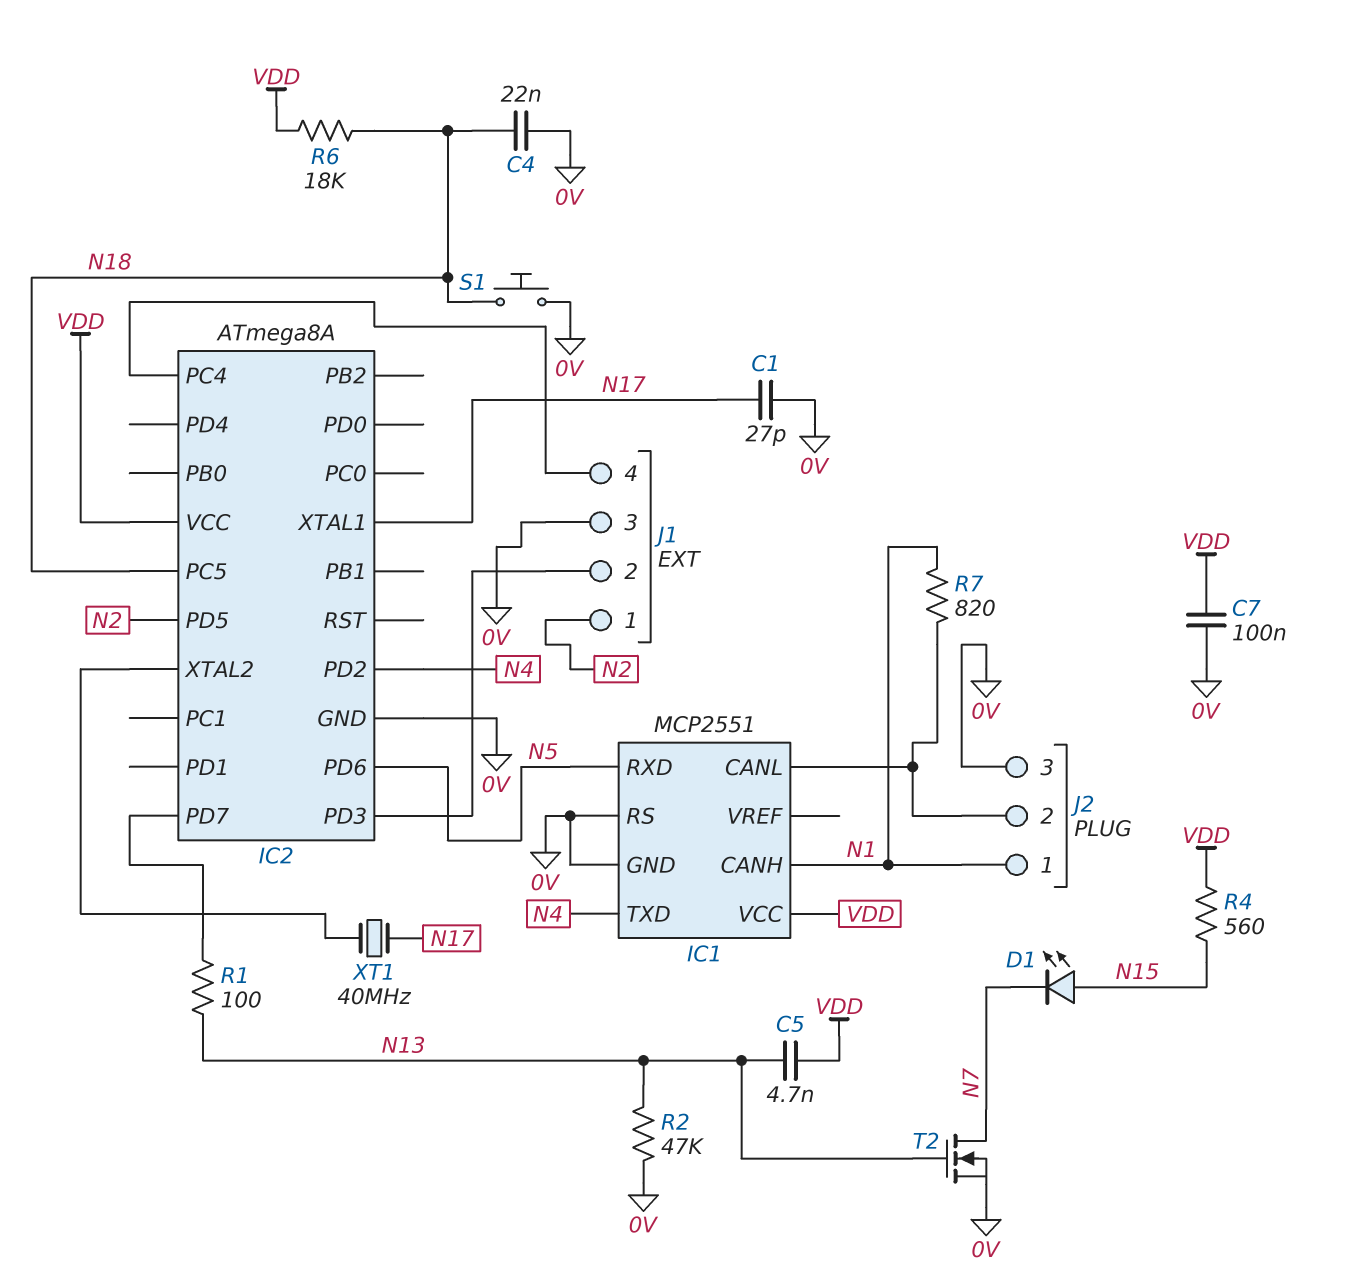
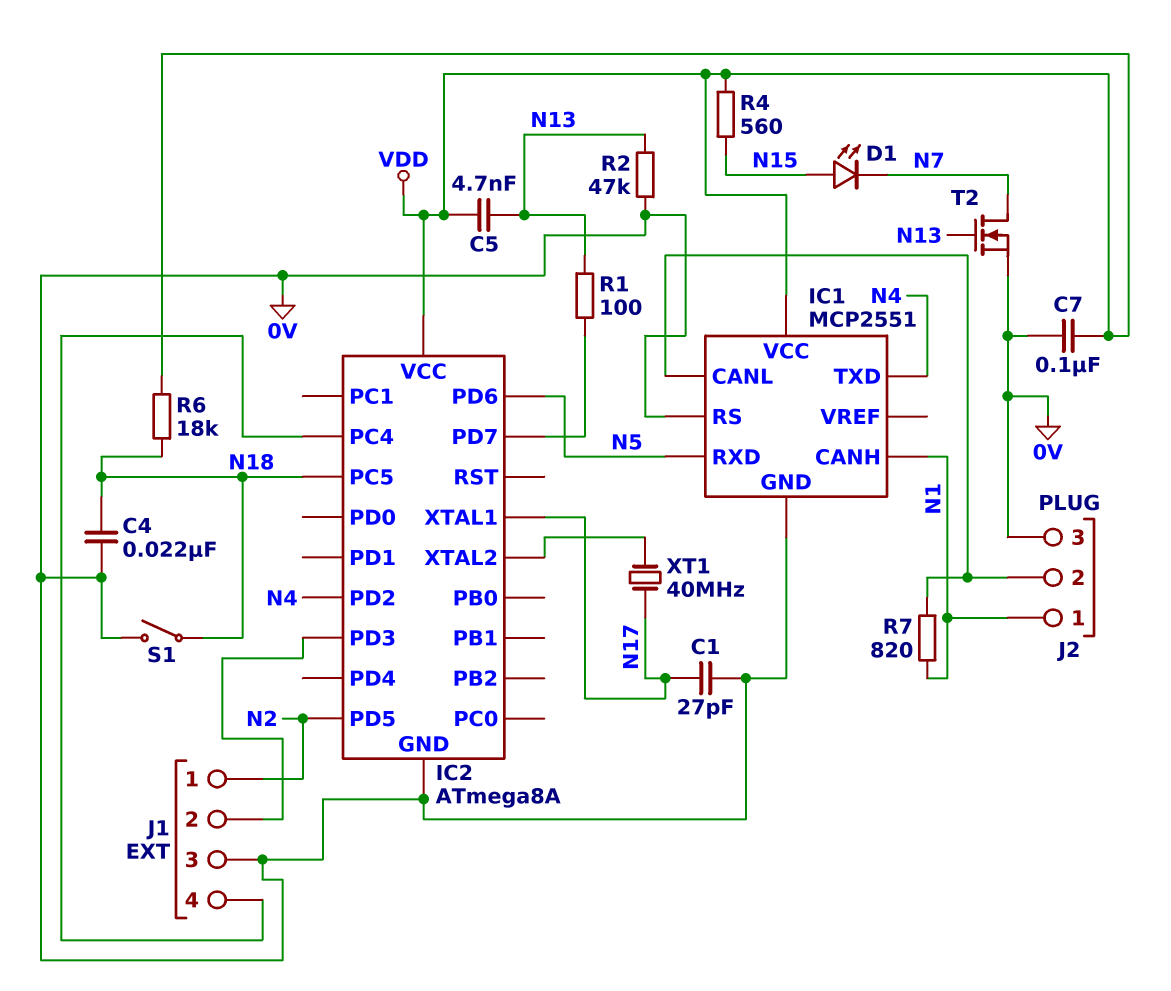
S1: button (0V, N18) -> switch (0V, N18)

